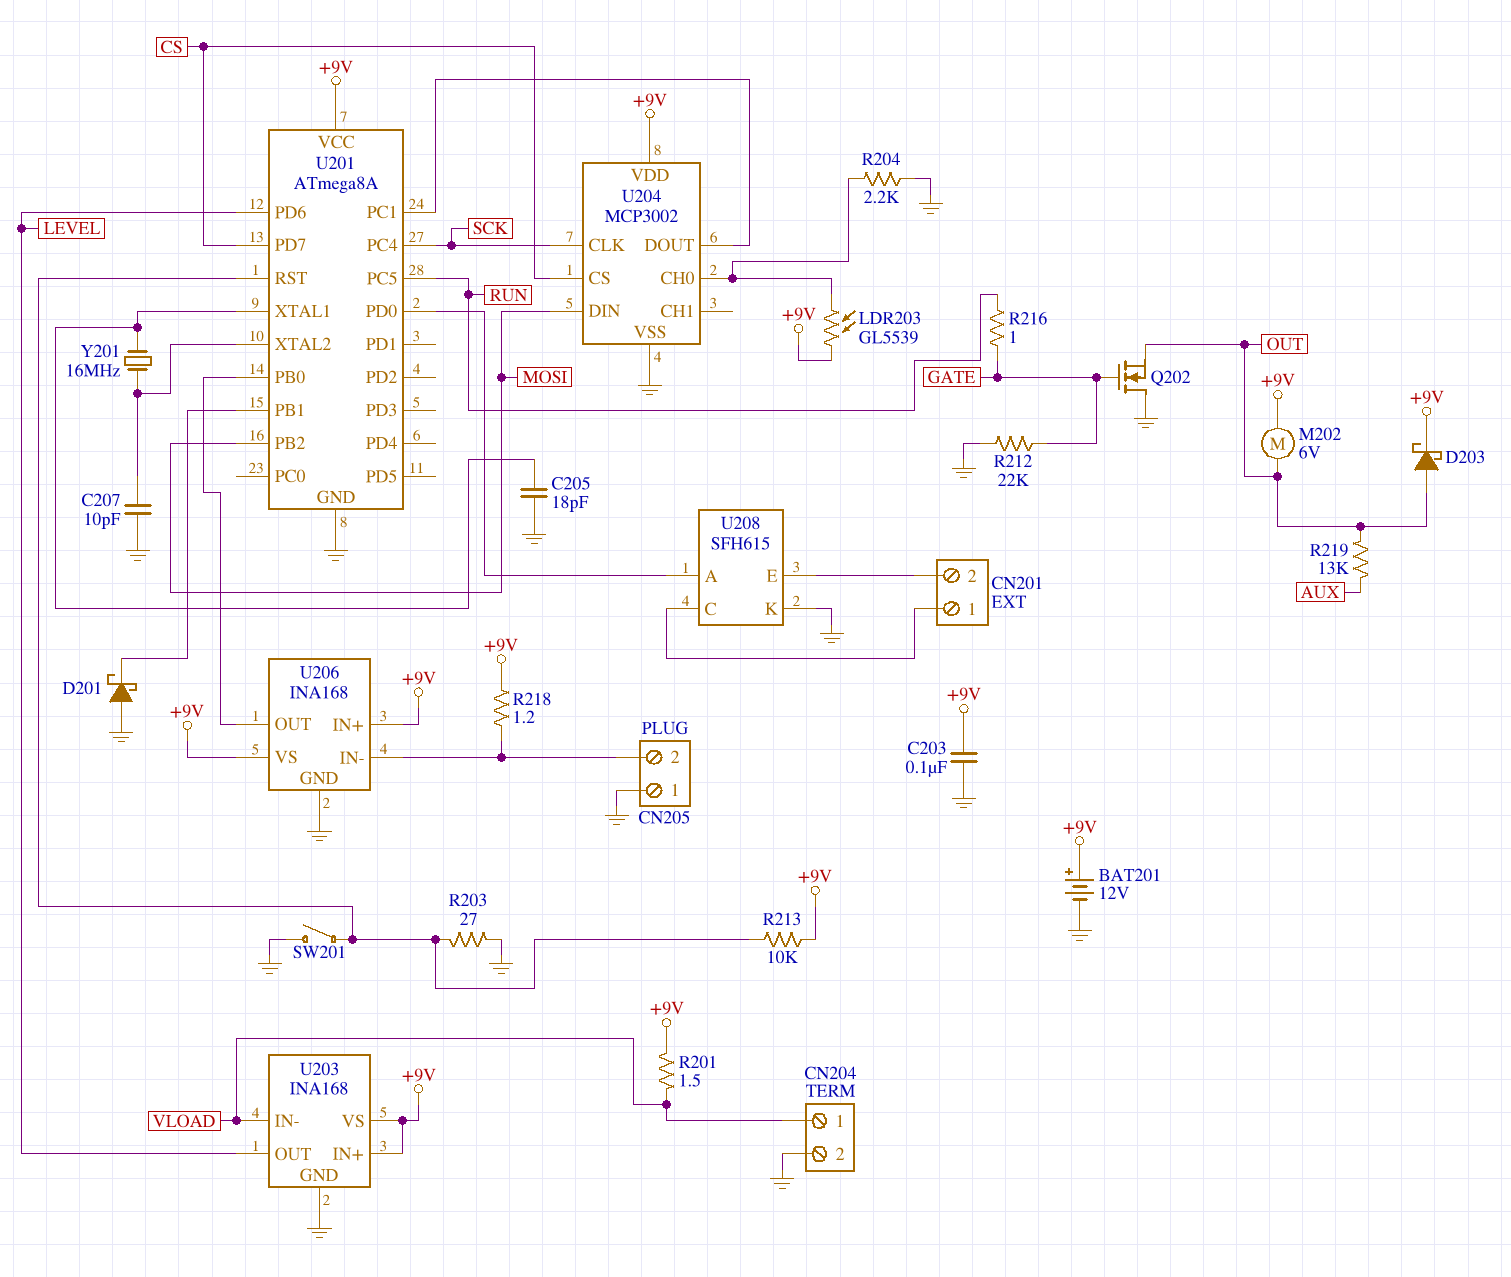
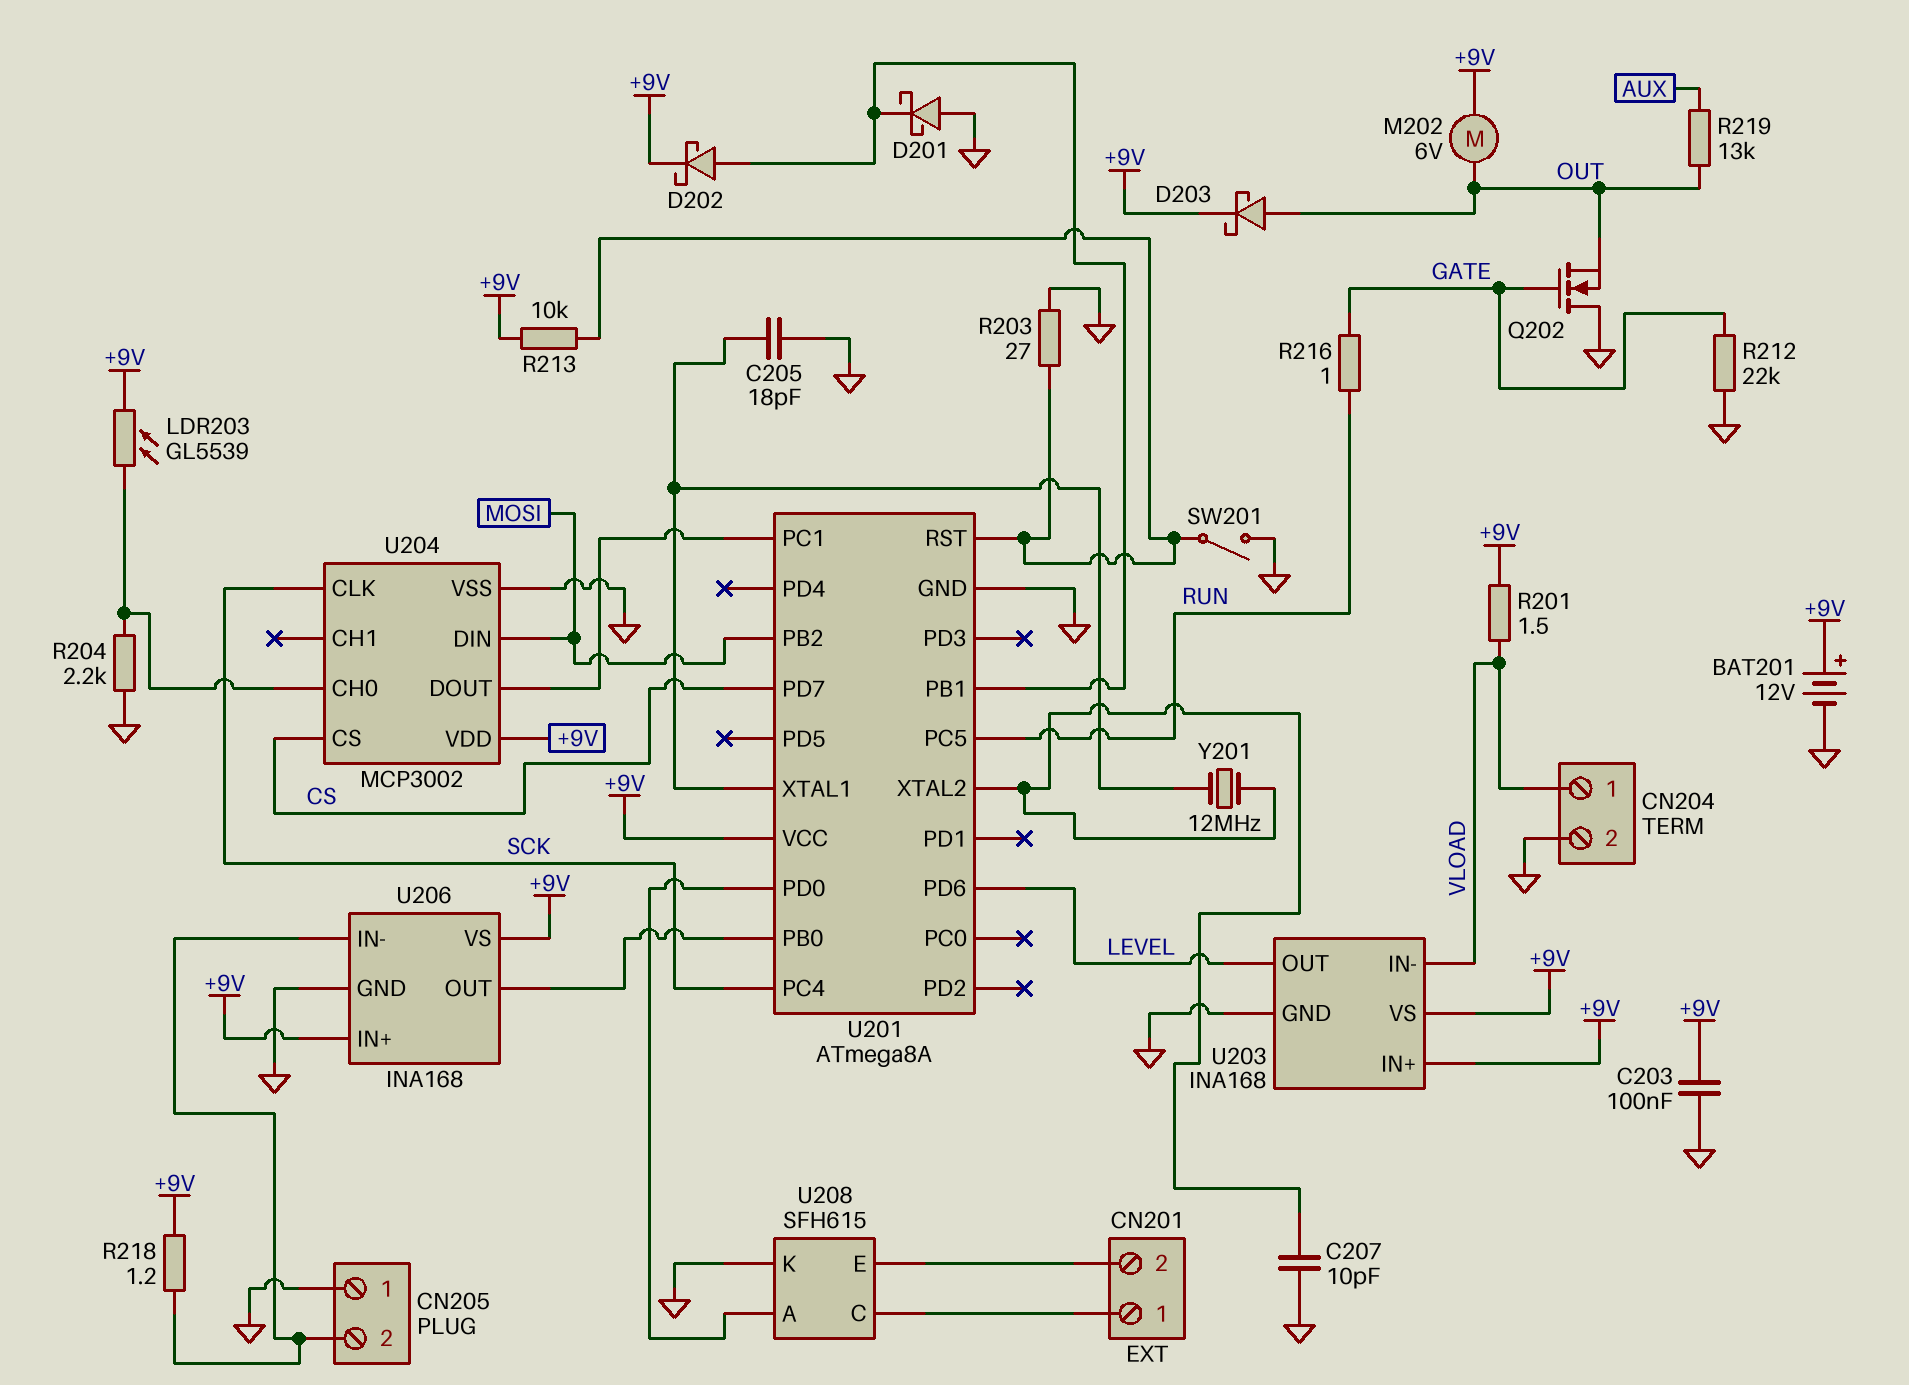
D202: none -> schottky (A U201/PB1, K +9V)
Y201: 16MHz (U201/XTAL1, U201/XTAL2) -> 12MHz (U201/XTAL1, U201/XTAL2)

